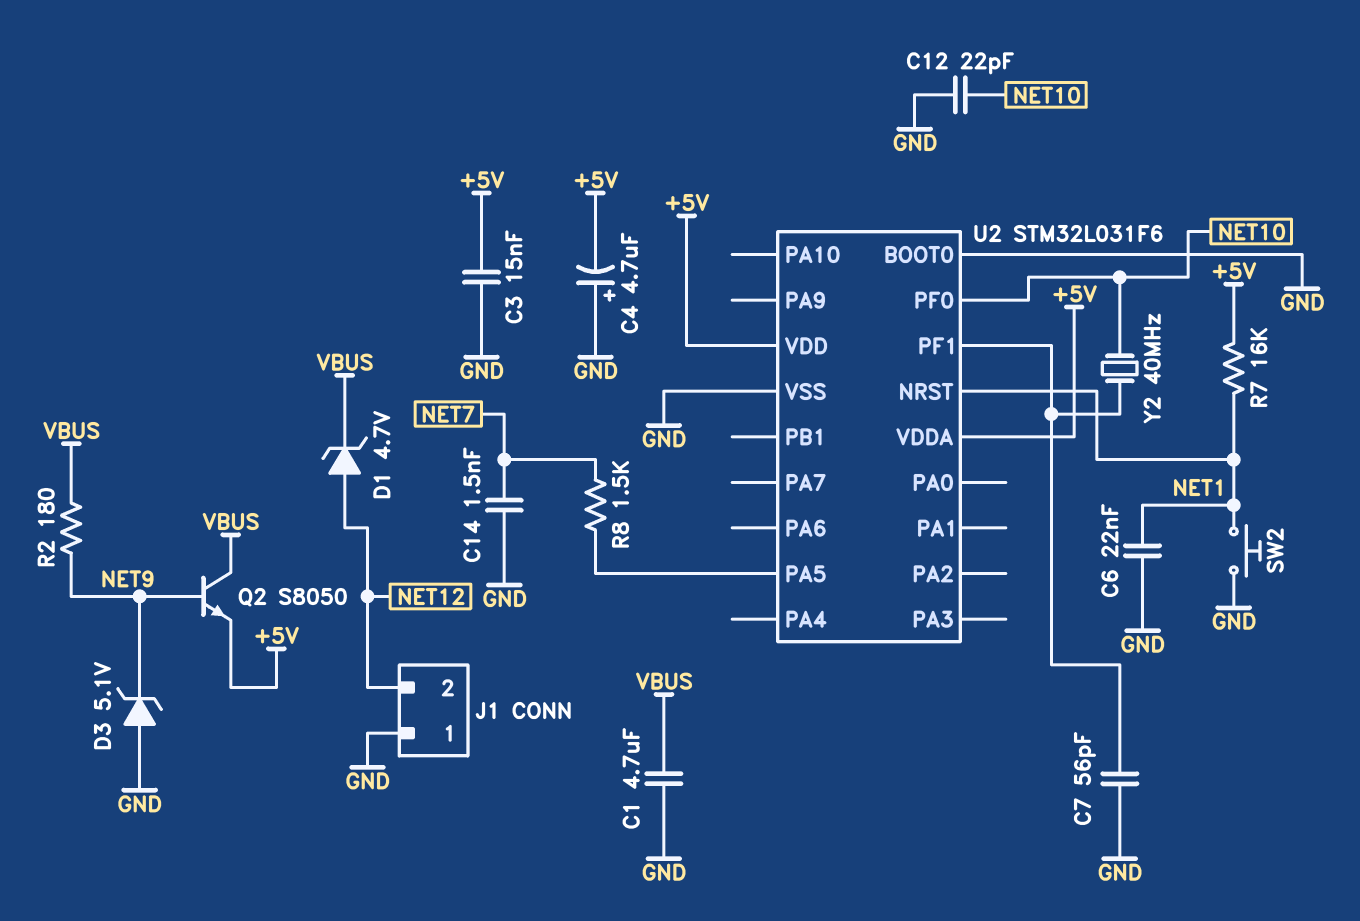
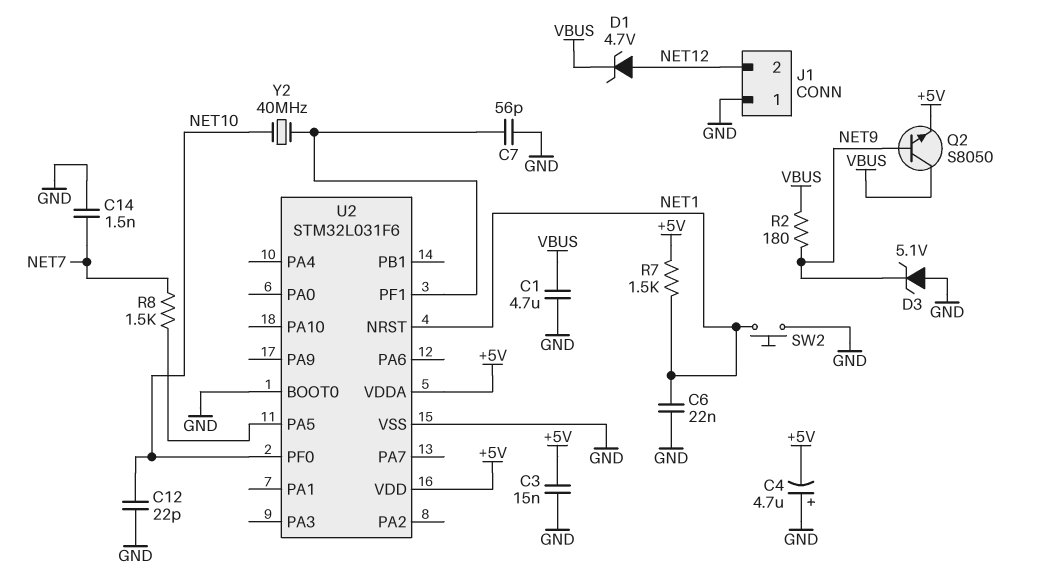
R7: 16k (+5V, NET1) -> 1.5k (+5V, NET1)

